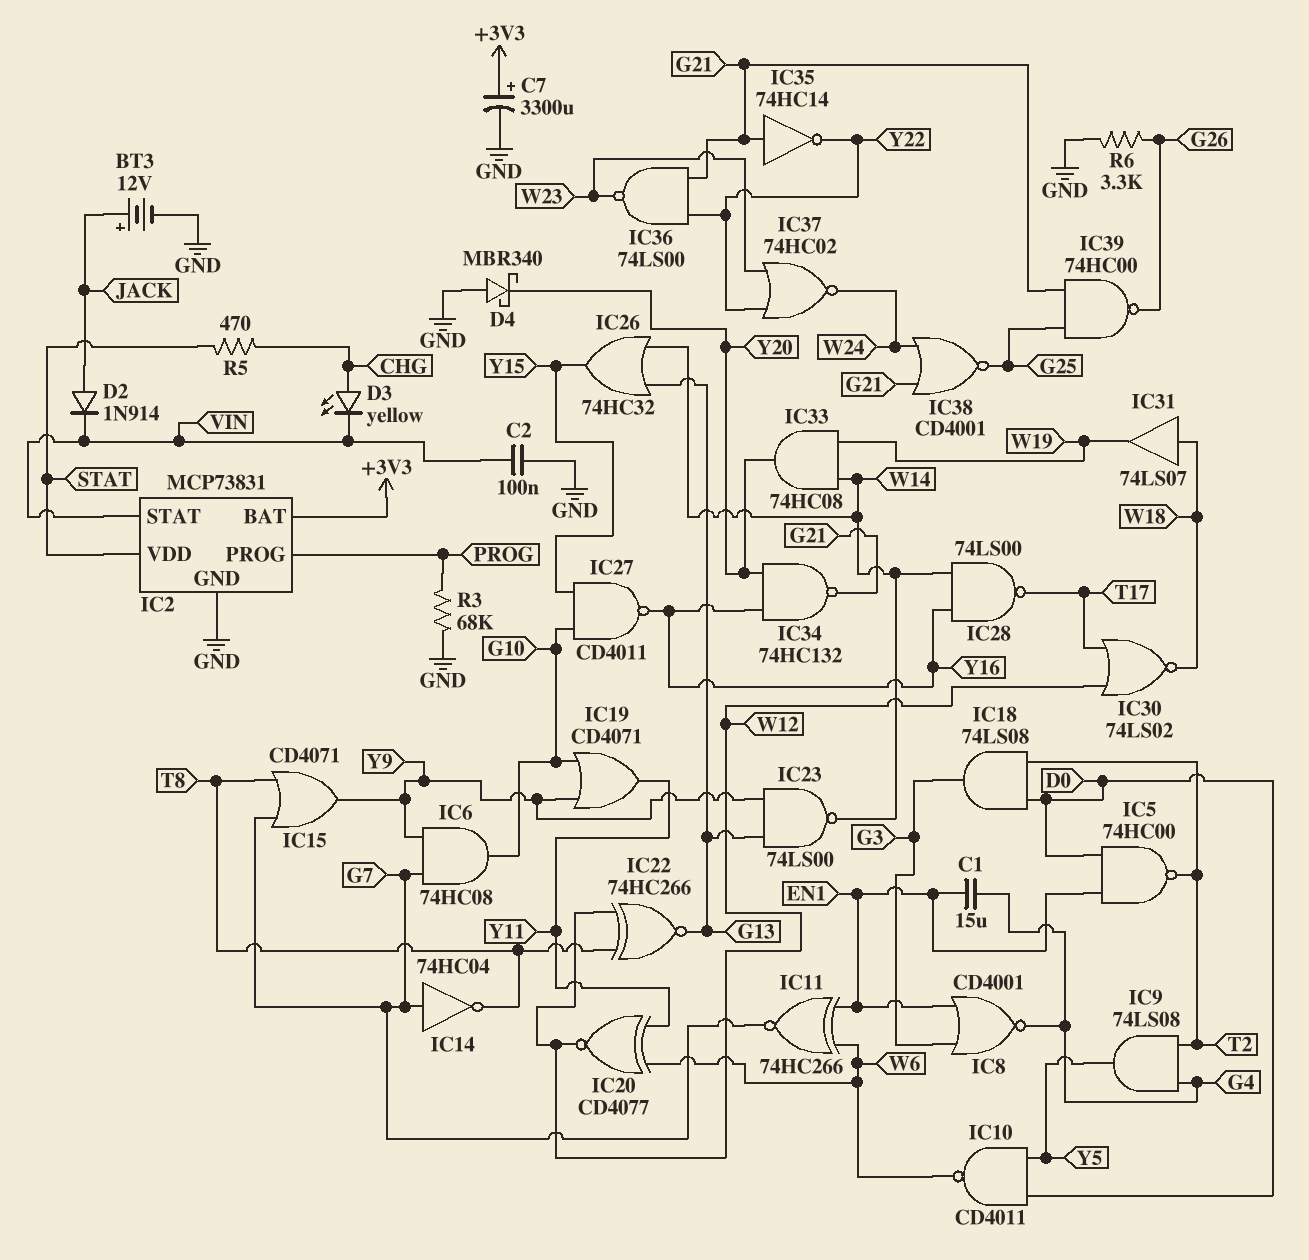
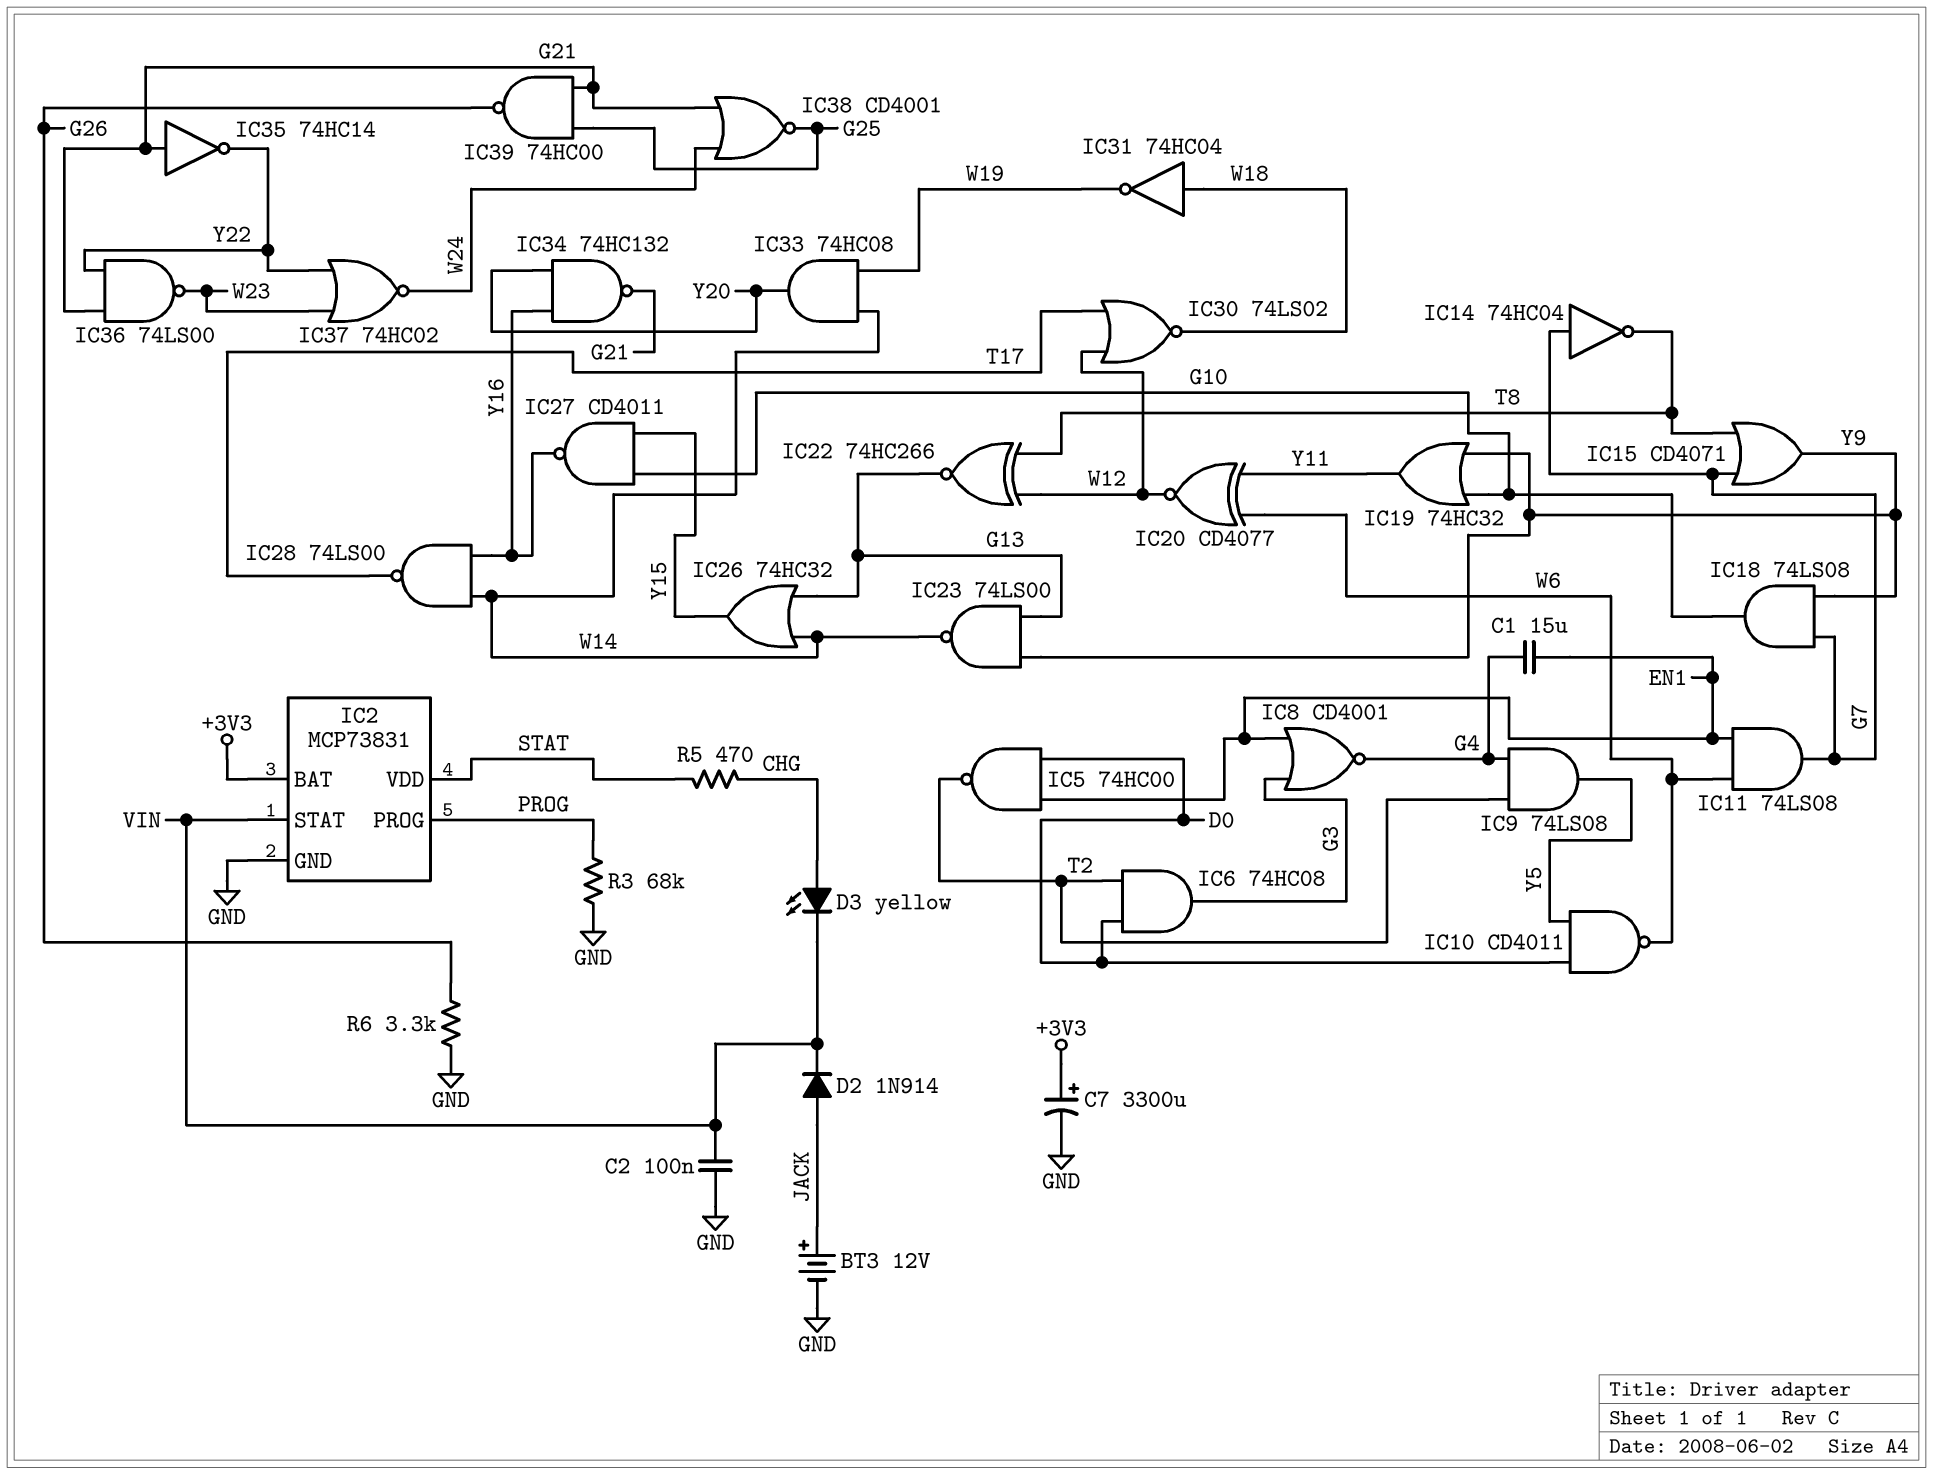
D4: schottky MBR340 (A GND, K Y20) -> none
IC6: AND 74HC08 (in G7, in Y9, out G10) -> AND 74HC08 (in D0, in T2, out G3)
IC11: XNOR 74HC266 (in EN1, in W6, out G7) -> AND 74LS08 (in EN1, in W6, out G7)
IC18: AND 74LS08 (in D0, in T2, out G3) -> AND 74LS08 (in G7, in Y9, out G10)
IC19: OR CD4071 (in G10, in Y9, out Y11) -> OR 74HC32 (in G10, in Y9, out Y11)
IC31: buffer 74LS07 (in W18, out W19) -> NOT 74HC04 (in W18, out W19)

